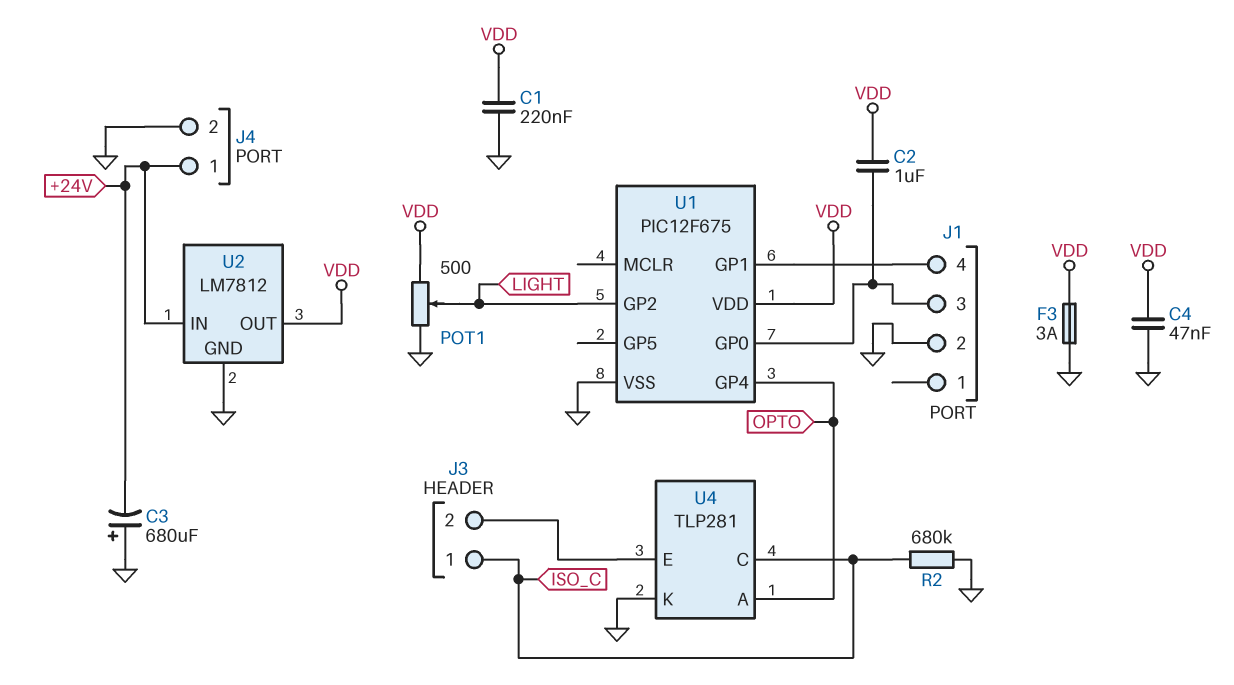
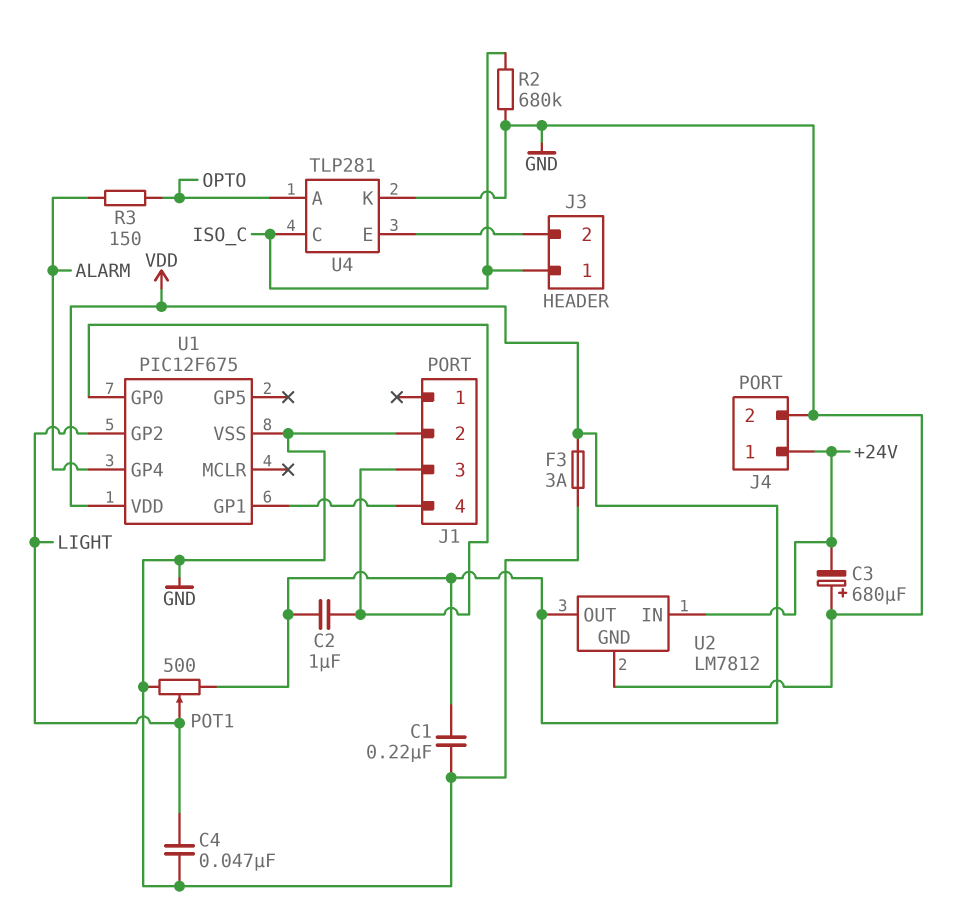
C4: 47nF (GND, VDD) -> 47nF (GND, LIGHT)
R3: none -> 150 (ALARM, OPTO)
U1 pin GP4: OPTO -> ALARM

